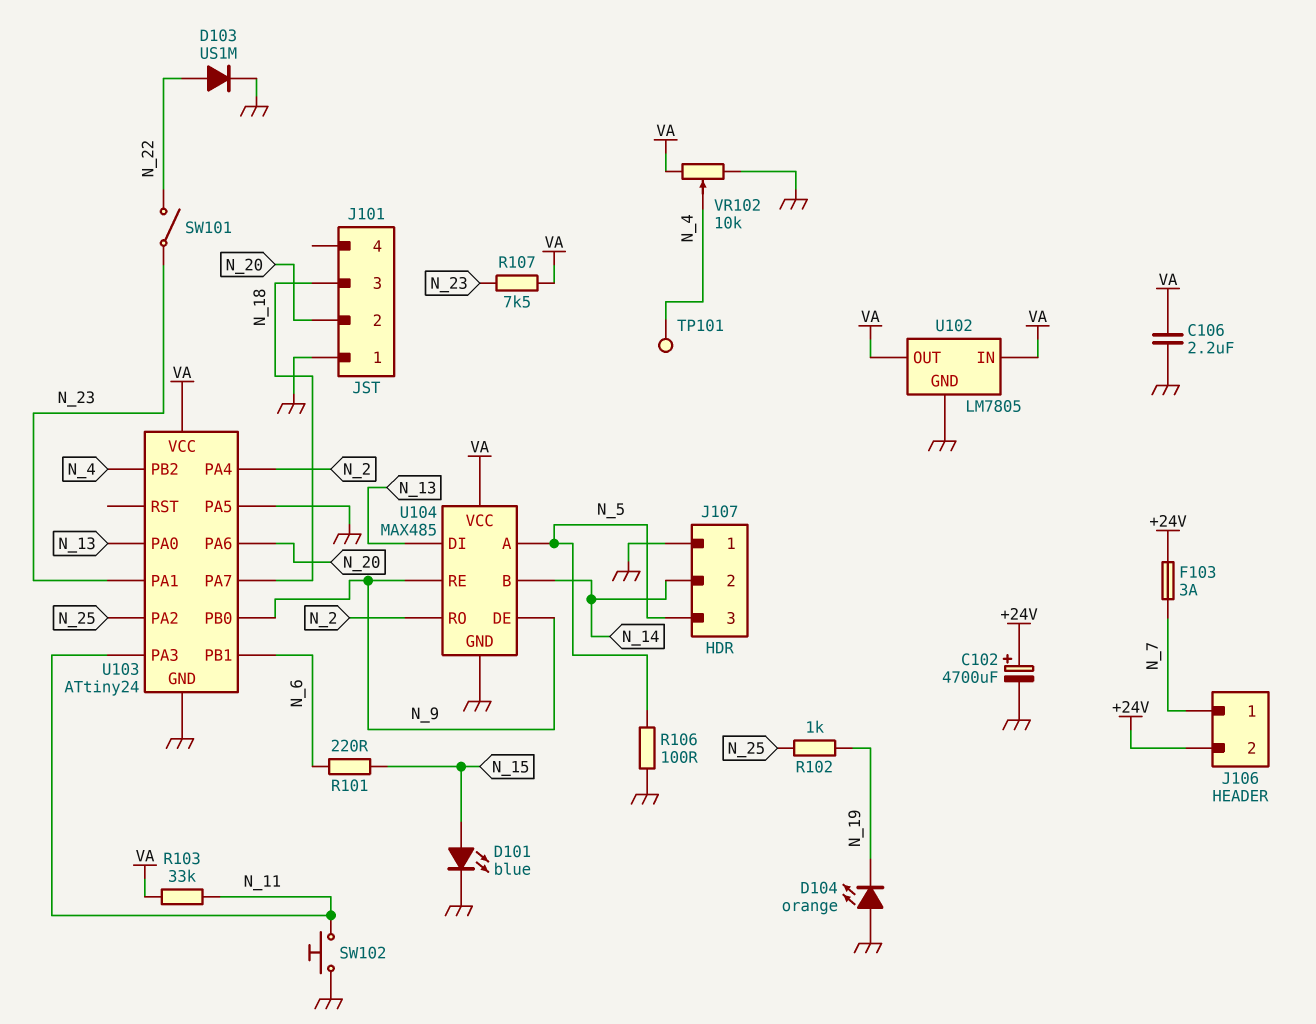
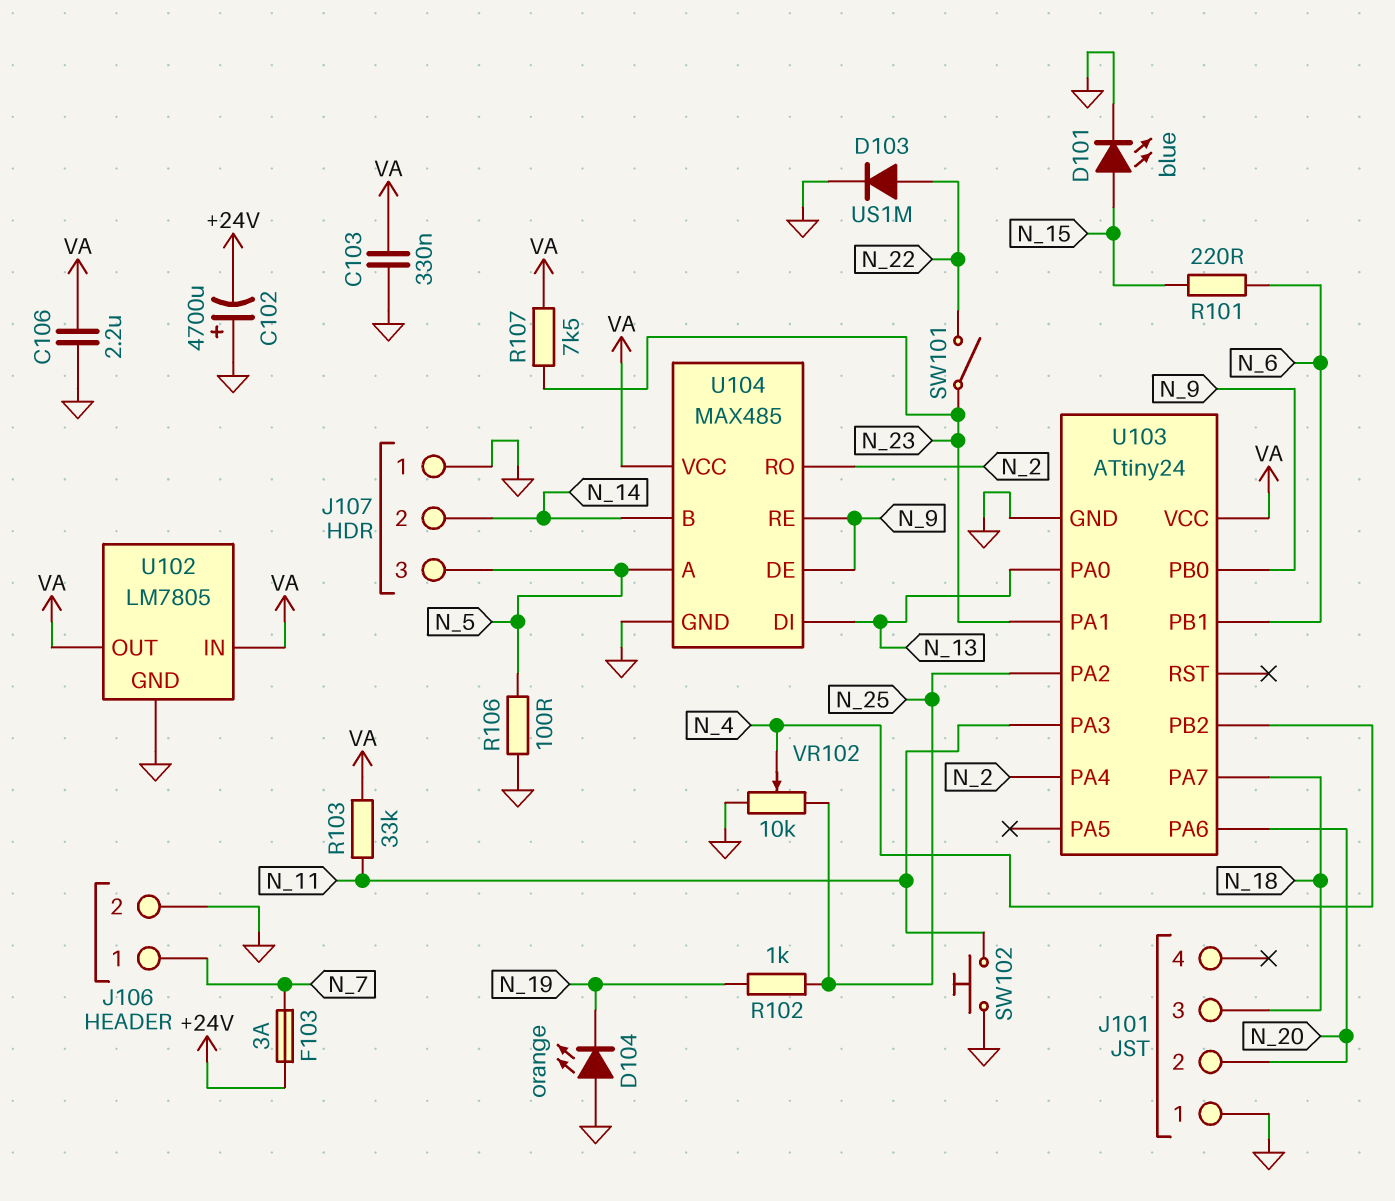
C102: 4700uF (plus +24V, minus GND) -> 4700uF (plus GND, minus +24V)
C103: none -> 330nF (GND, VA)
J106 pin 2: +24V -> GND
TP101: test point (N_4) -> none
U103 pin PA5: GND -> none
VR102: 10k (GND, VA, wiper N_4) -> 10k (GND, N_25, wiper N_4)

